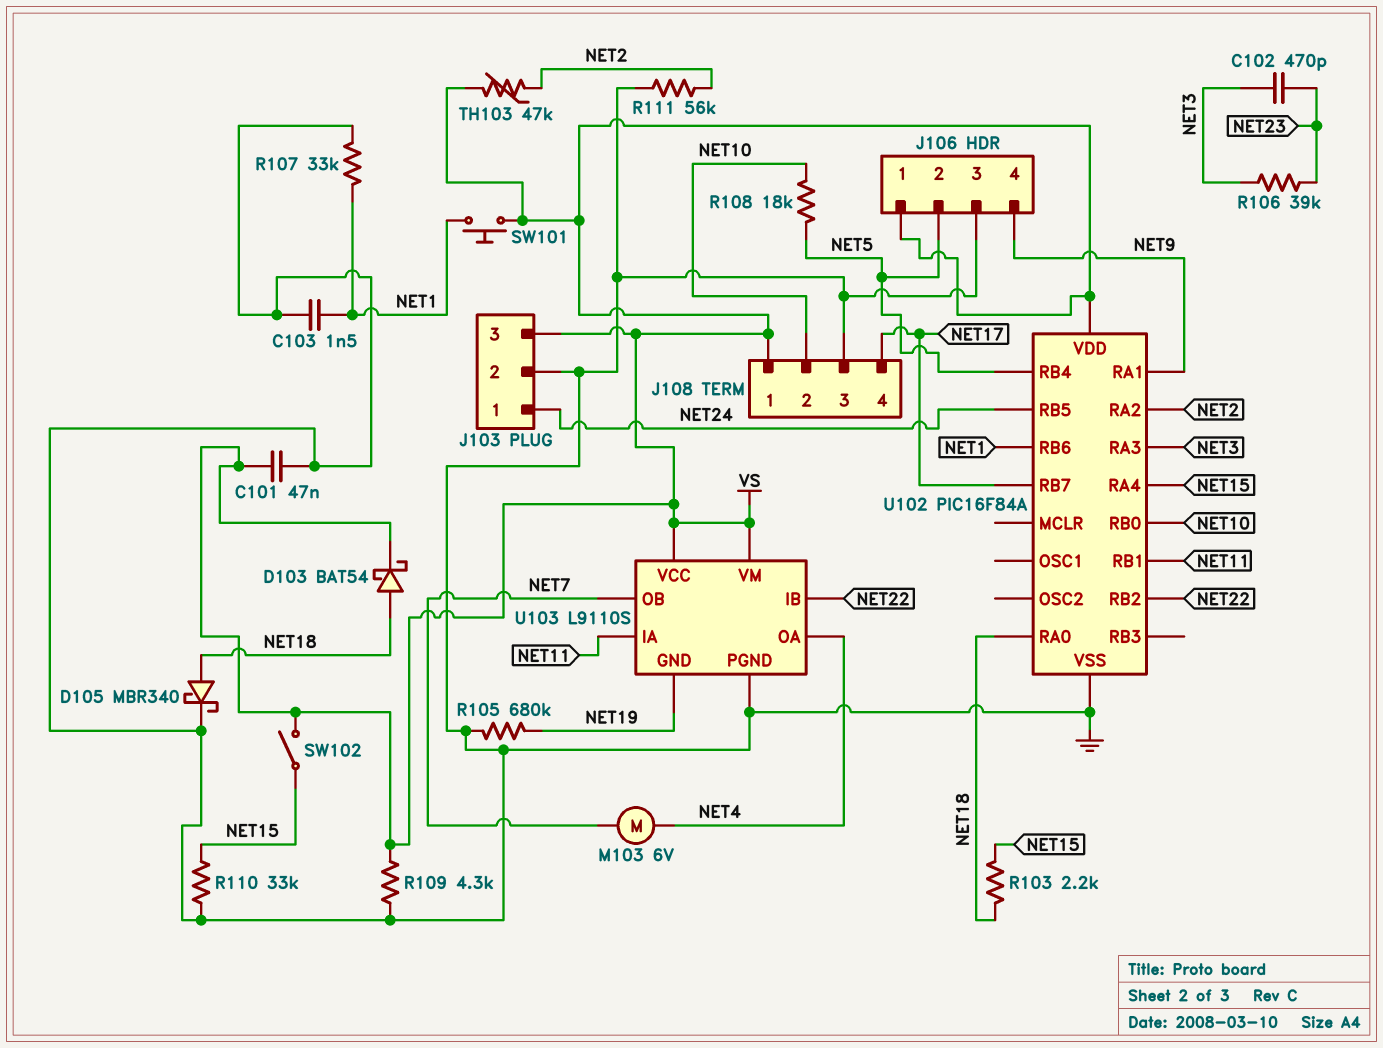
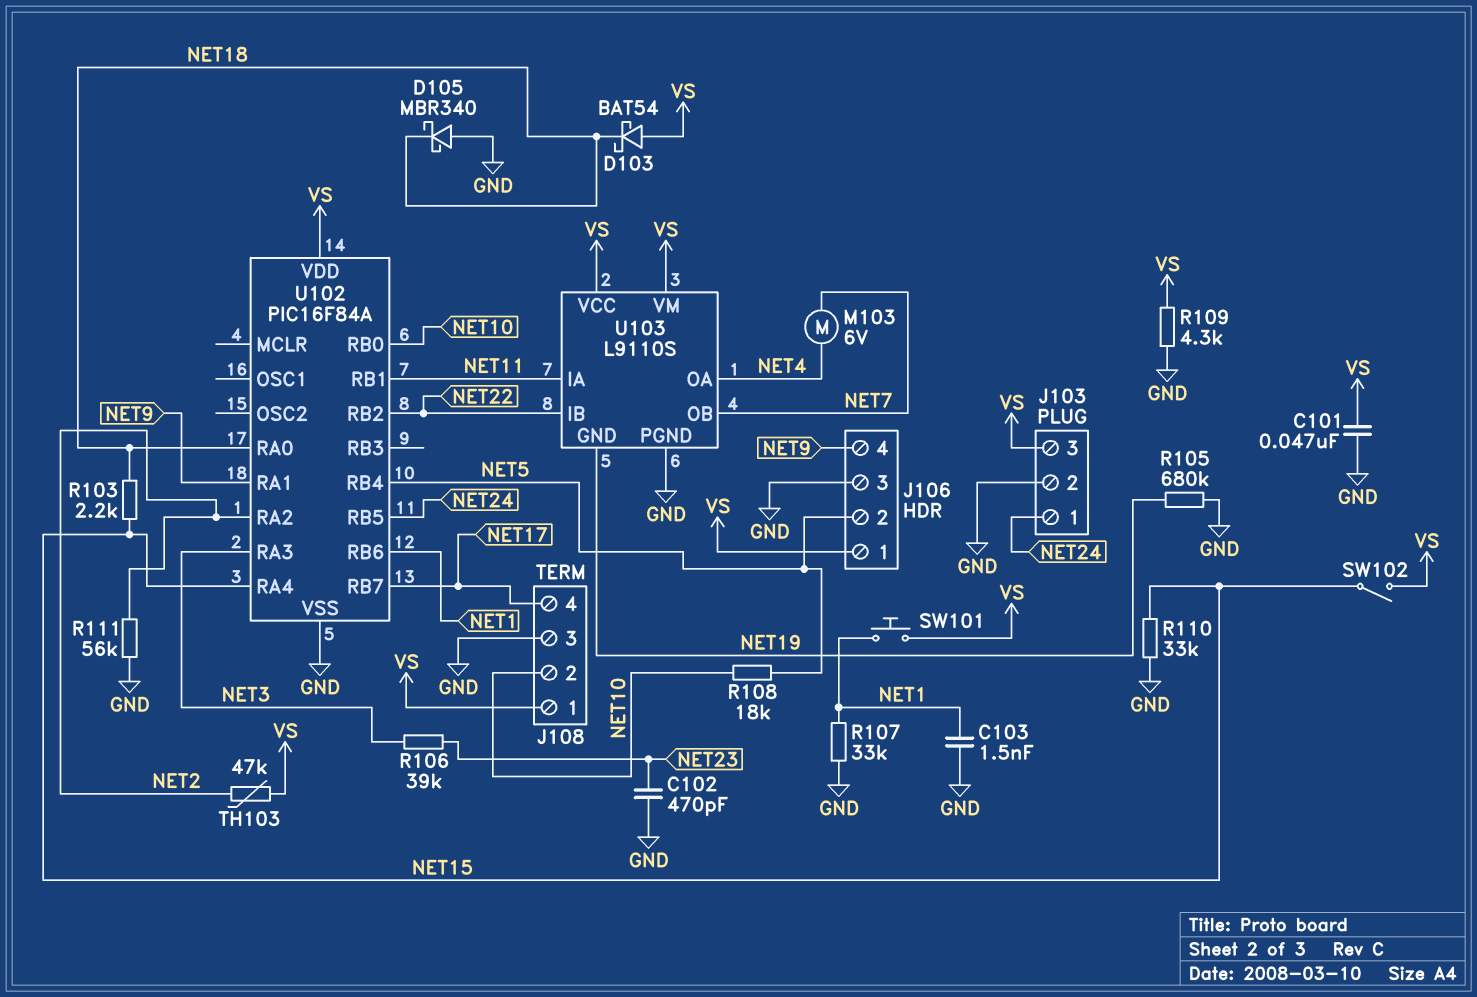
C102: 470pF (NET3, NET23) -> 470pF (GND, NET23)
D103: schottky BAT54 (A NET18, K VS) -> schottky BAT54 (A VS, K NET18)
D105: schottky MBR340 (A NET18, K GND) -> schottky MBR340 (A GND, K NET18)

